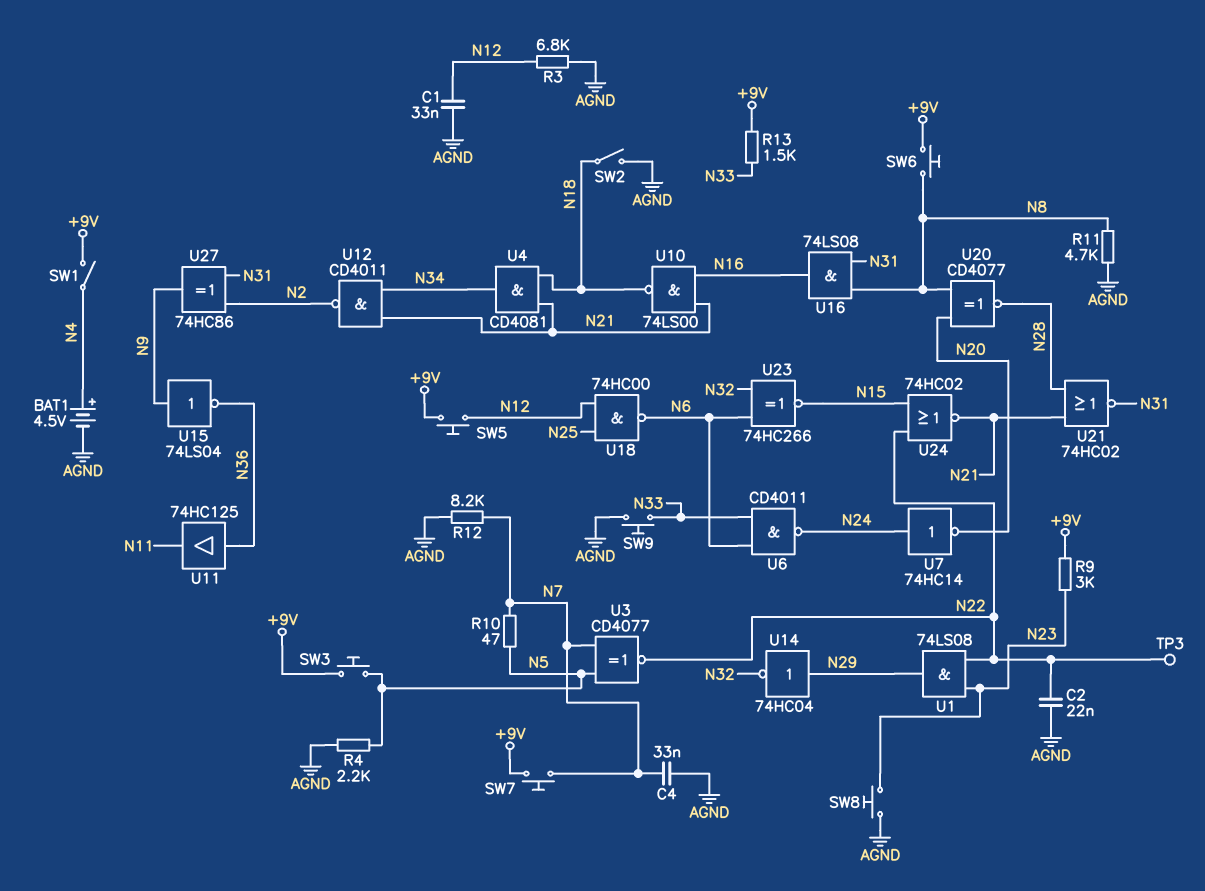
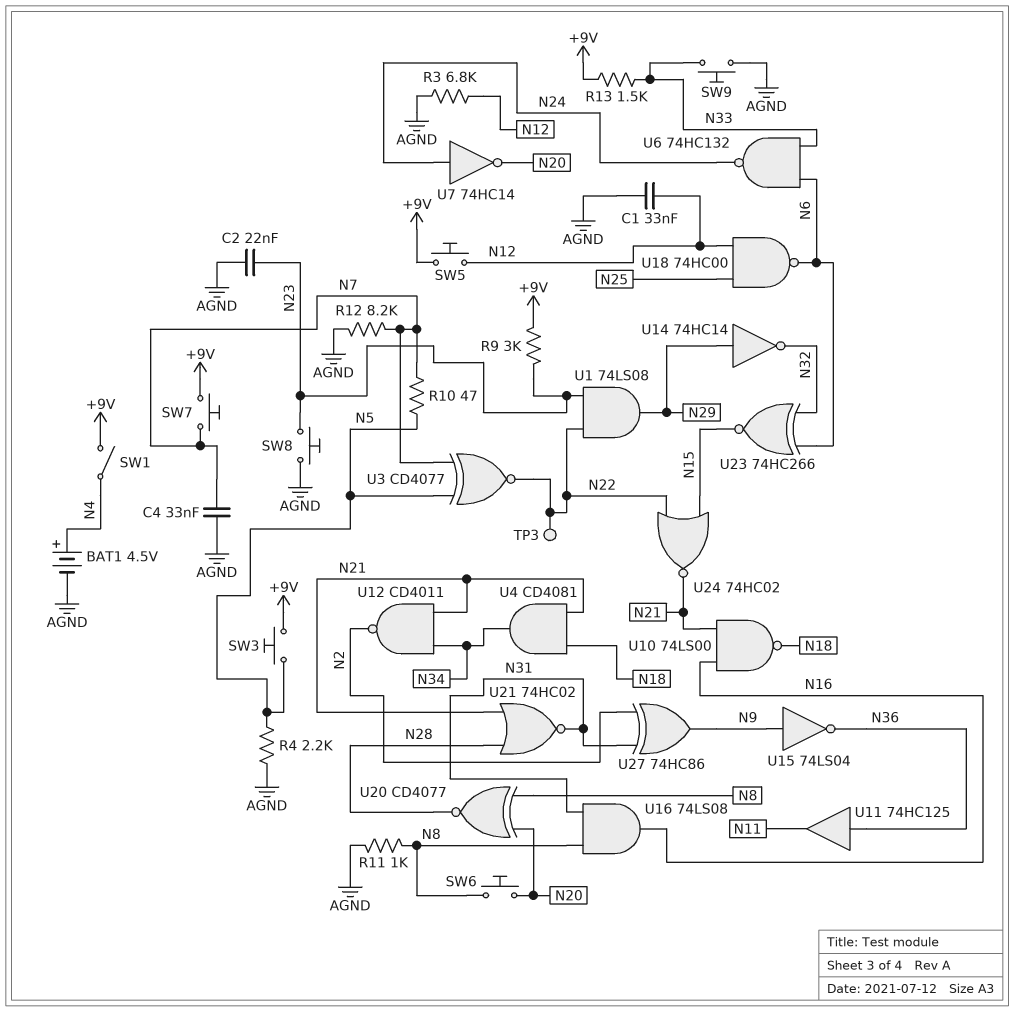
C2: 22nF (AGND, N22) -> 22nF (AGND, N23)
R11: 4.7k (AGND, N8) -> 1k (AGND, N8)
SW2: switch (AGND, N18) -> none
SW6: button (+9V, N8) -> button (N8, N20)
U6: NAND CD4011 (in N6, in N33, out N24) -> NAND 74HC132 (in N6, in N33, out N24)
U14: NOT 74HC04 (in N29, out N32) -> NOT 74HC14 (in N29, out N32)

